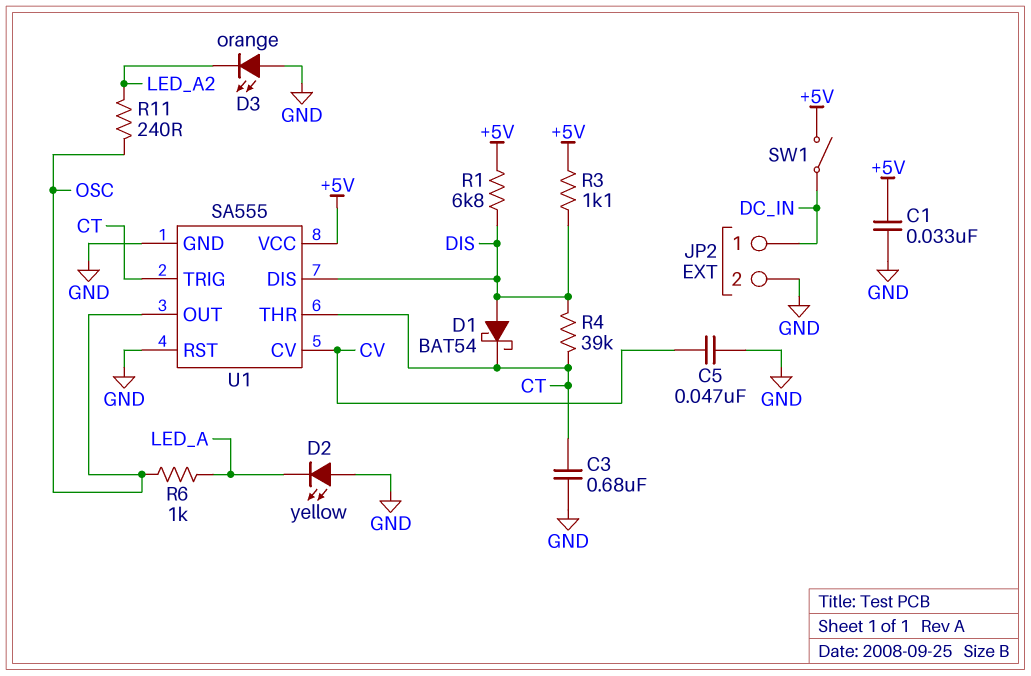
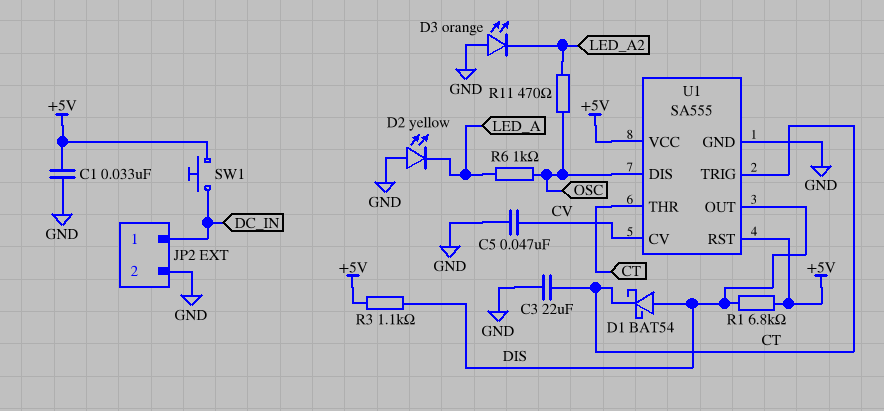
C3: 680nF (CT, GND) -> 22uF (CT, GND)
R4: 39k (CT, DIS) -> none
R11: 240 (LED_A2, OSC) -> 470 (LED_A2, OSC)
SW1: switch (+5V, DC_IN) -> button (+5V, DC_IN)
U1 pin DIS: DIS -> OSC
U1 pin OUT: OSC -> DIS
U1 pin RST: GND -> +5V

